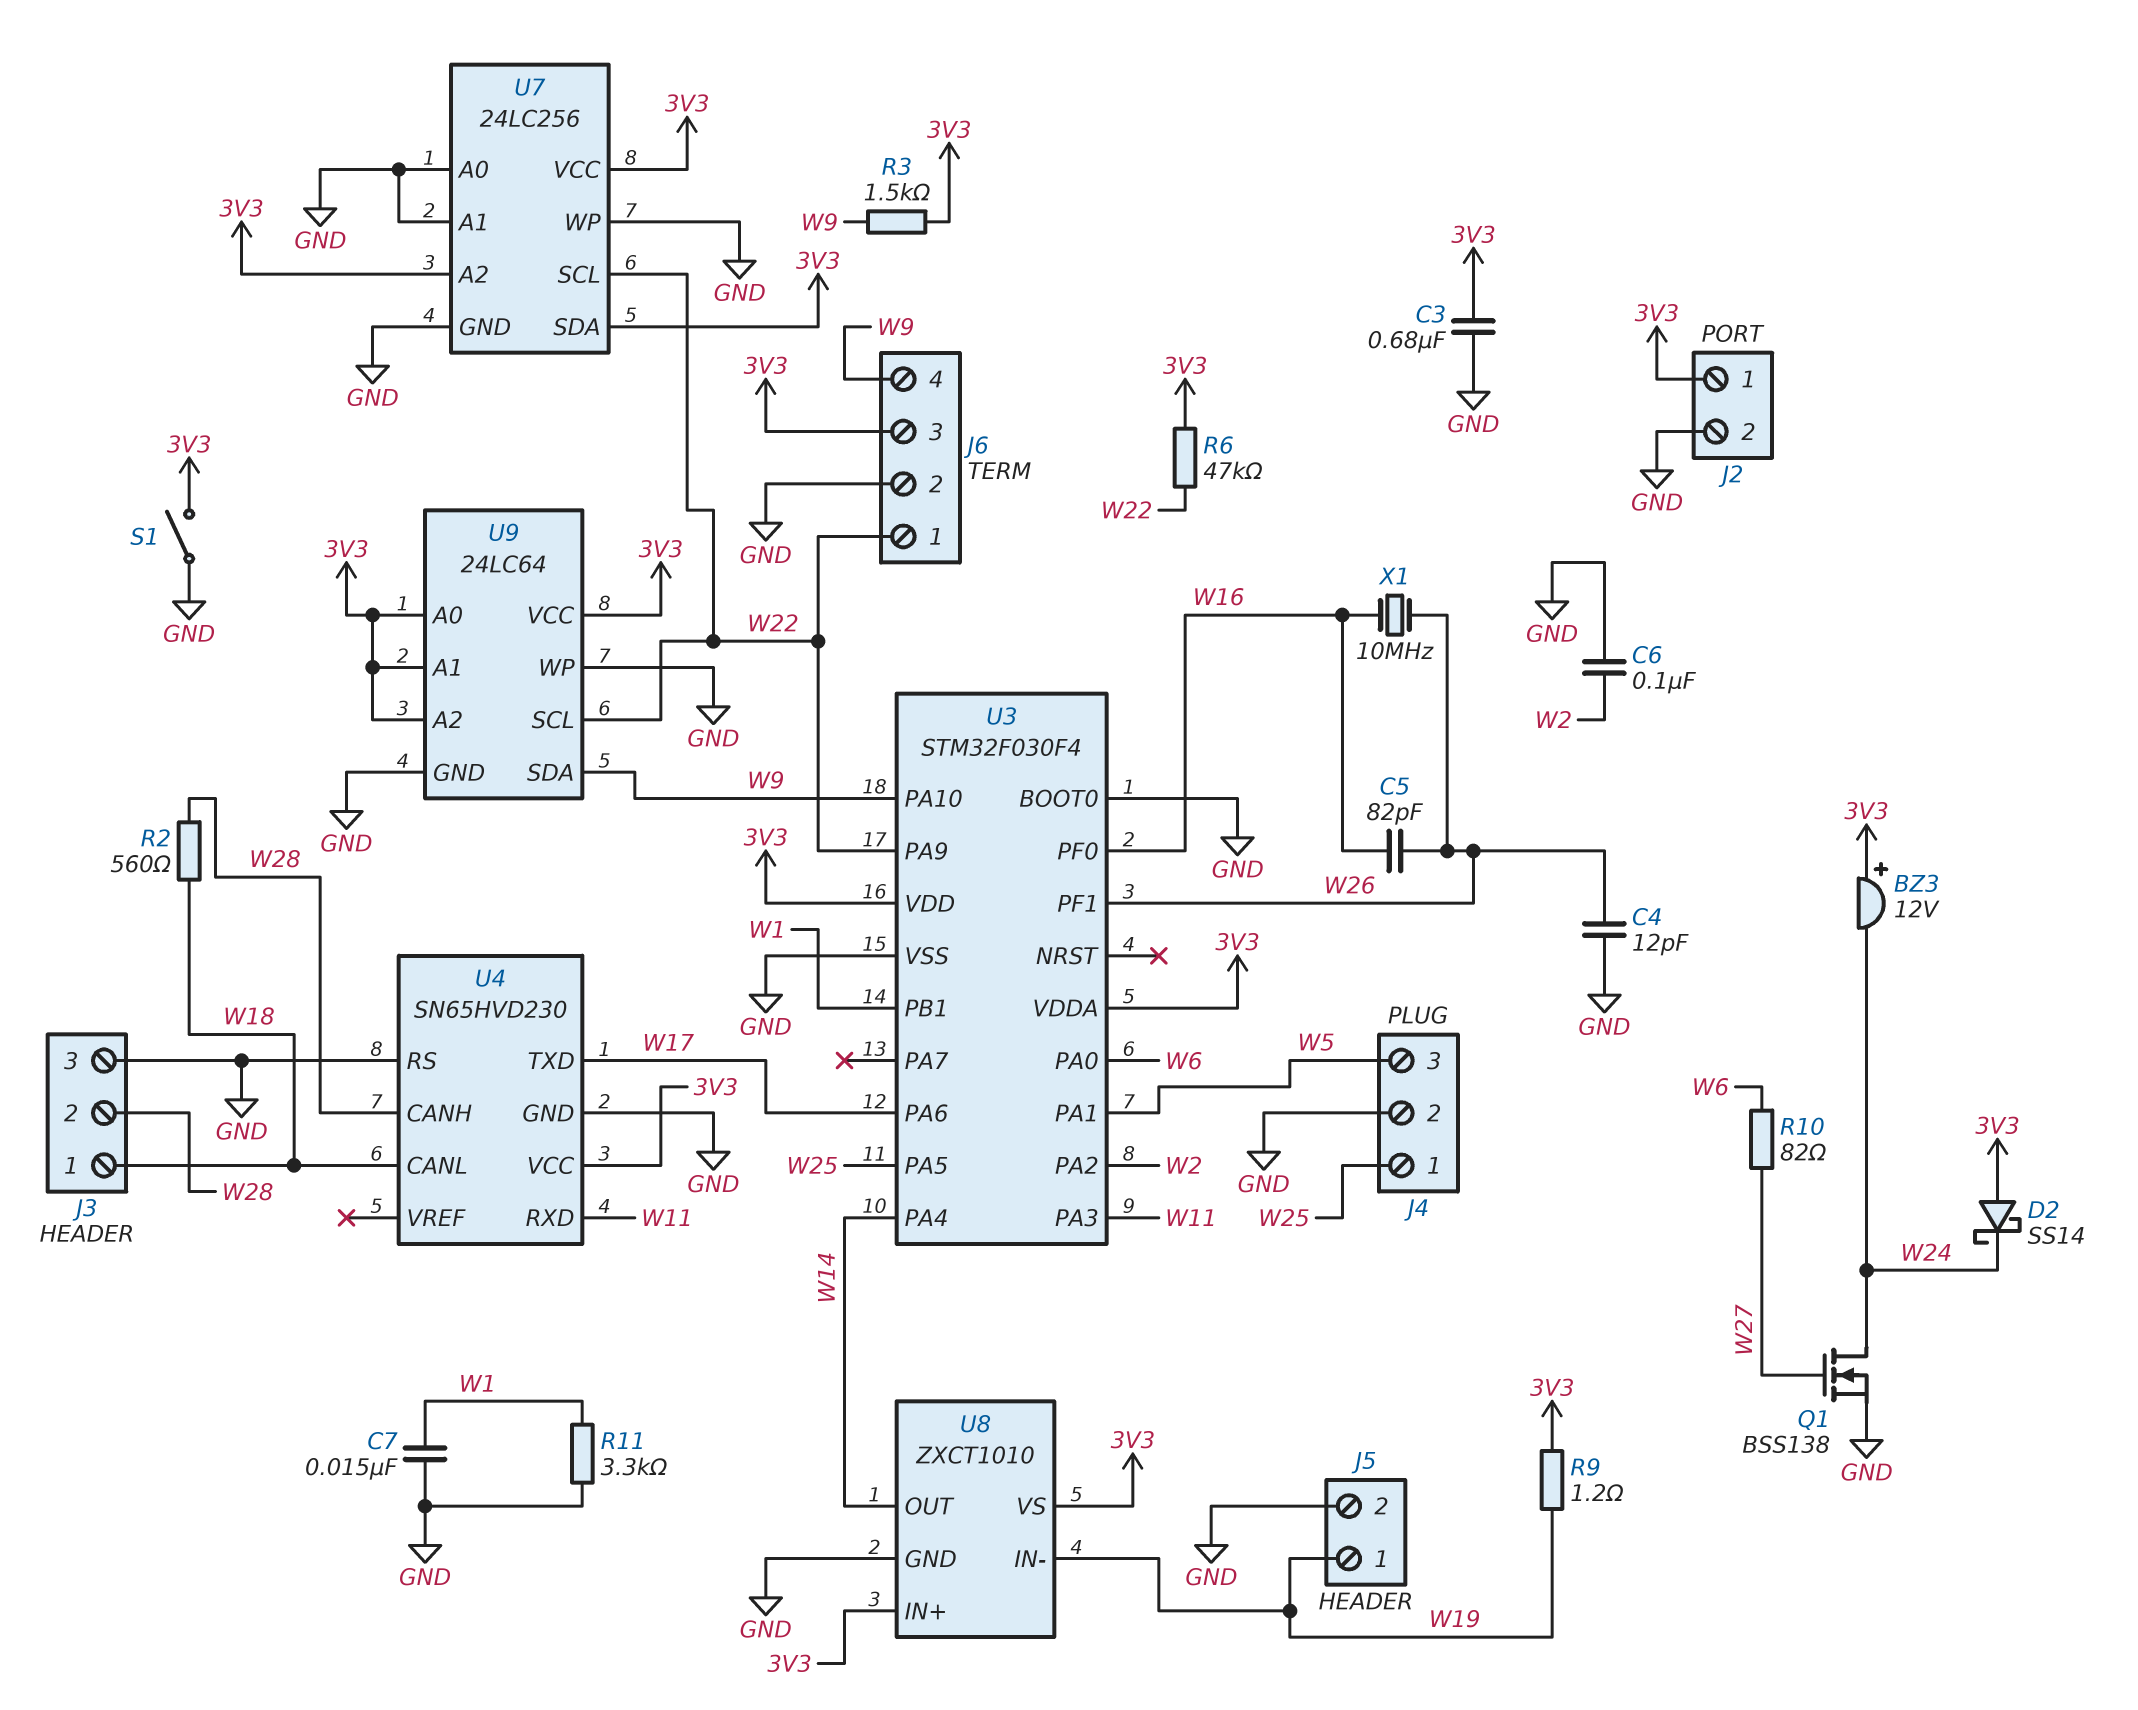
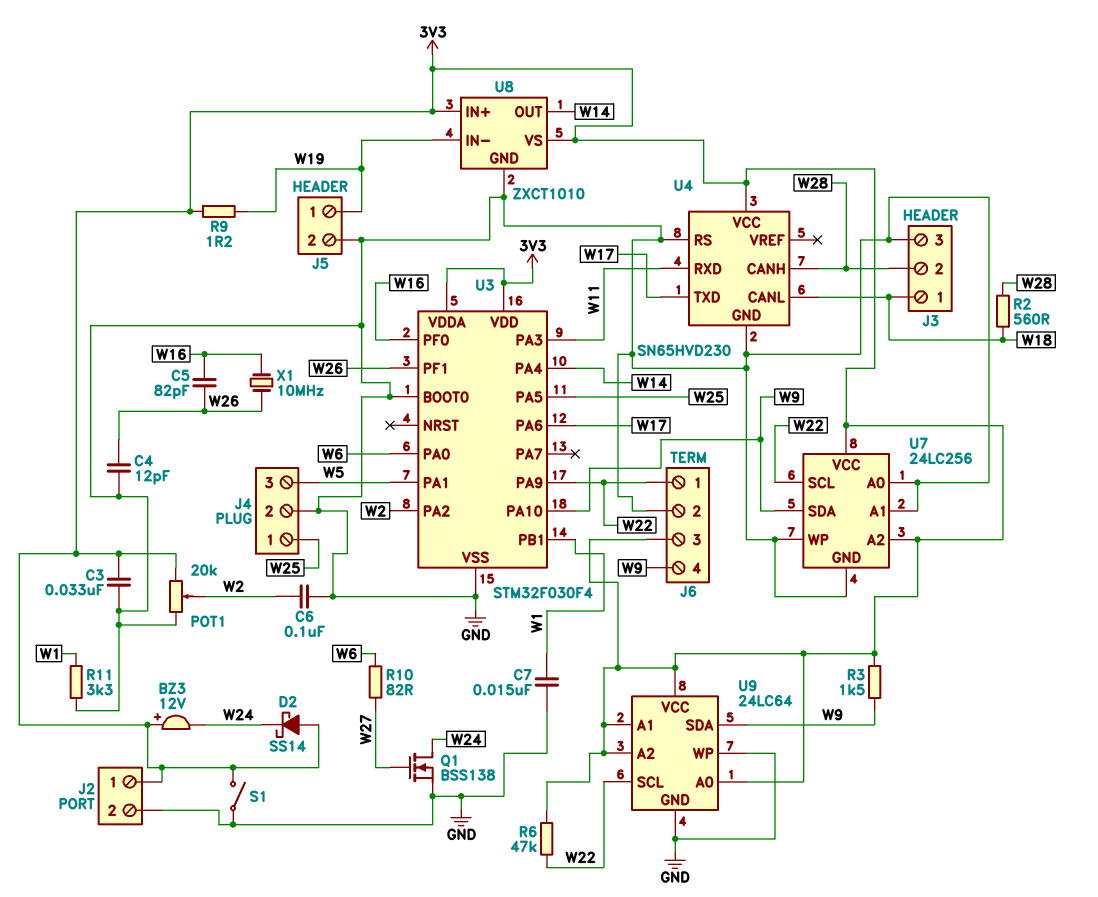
C3: 680nF (3V3, GND) -> 33nF (3V3, GND)
POT1: none -> 20k (3V3, GND, wiper W2)
U7 pin SDA: 3V3 -> W9

